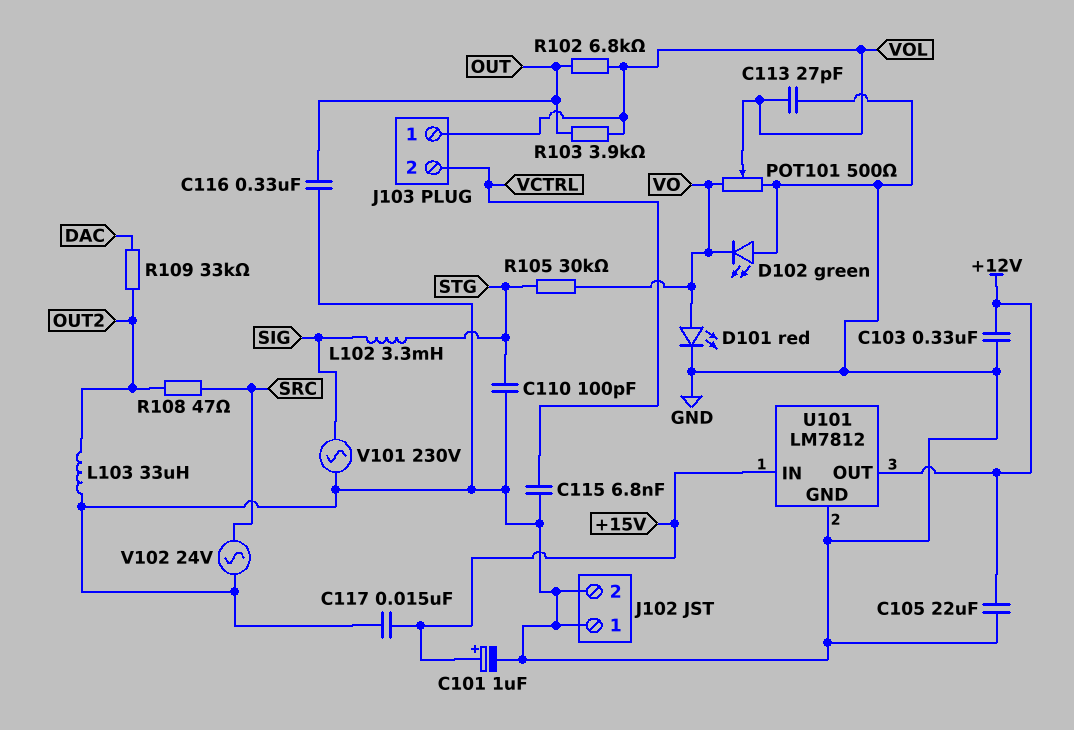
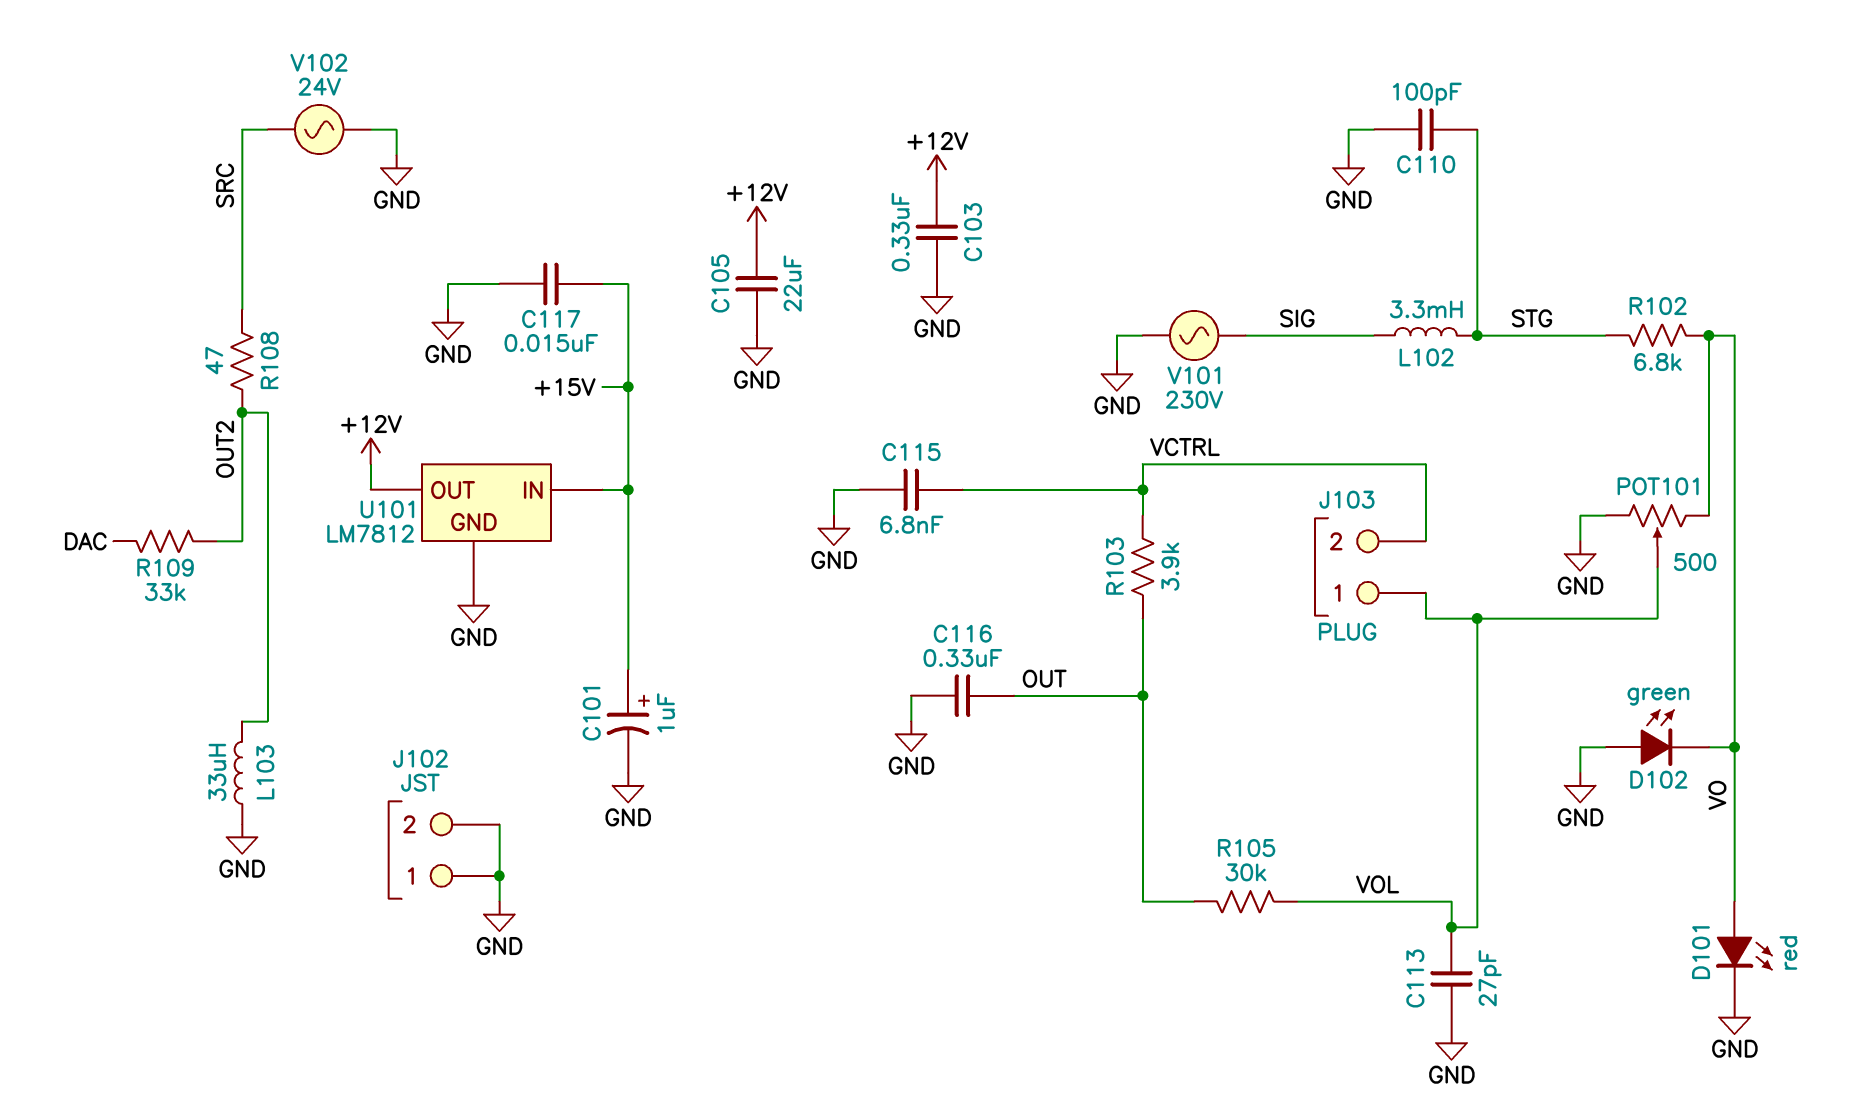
R102: 6.8k (OUT, VOL) -> 6.8k (STG, VO)
R103: 3.9k (OUT, VOL) -> 3.9k (OUT, VCTRL)
R105: 30k (STG, VO) -> 30k (OUT, VOL)

